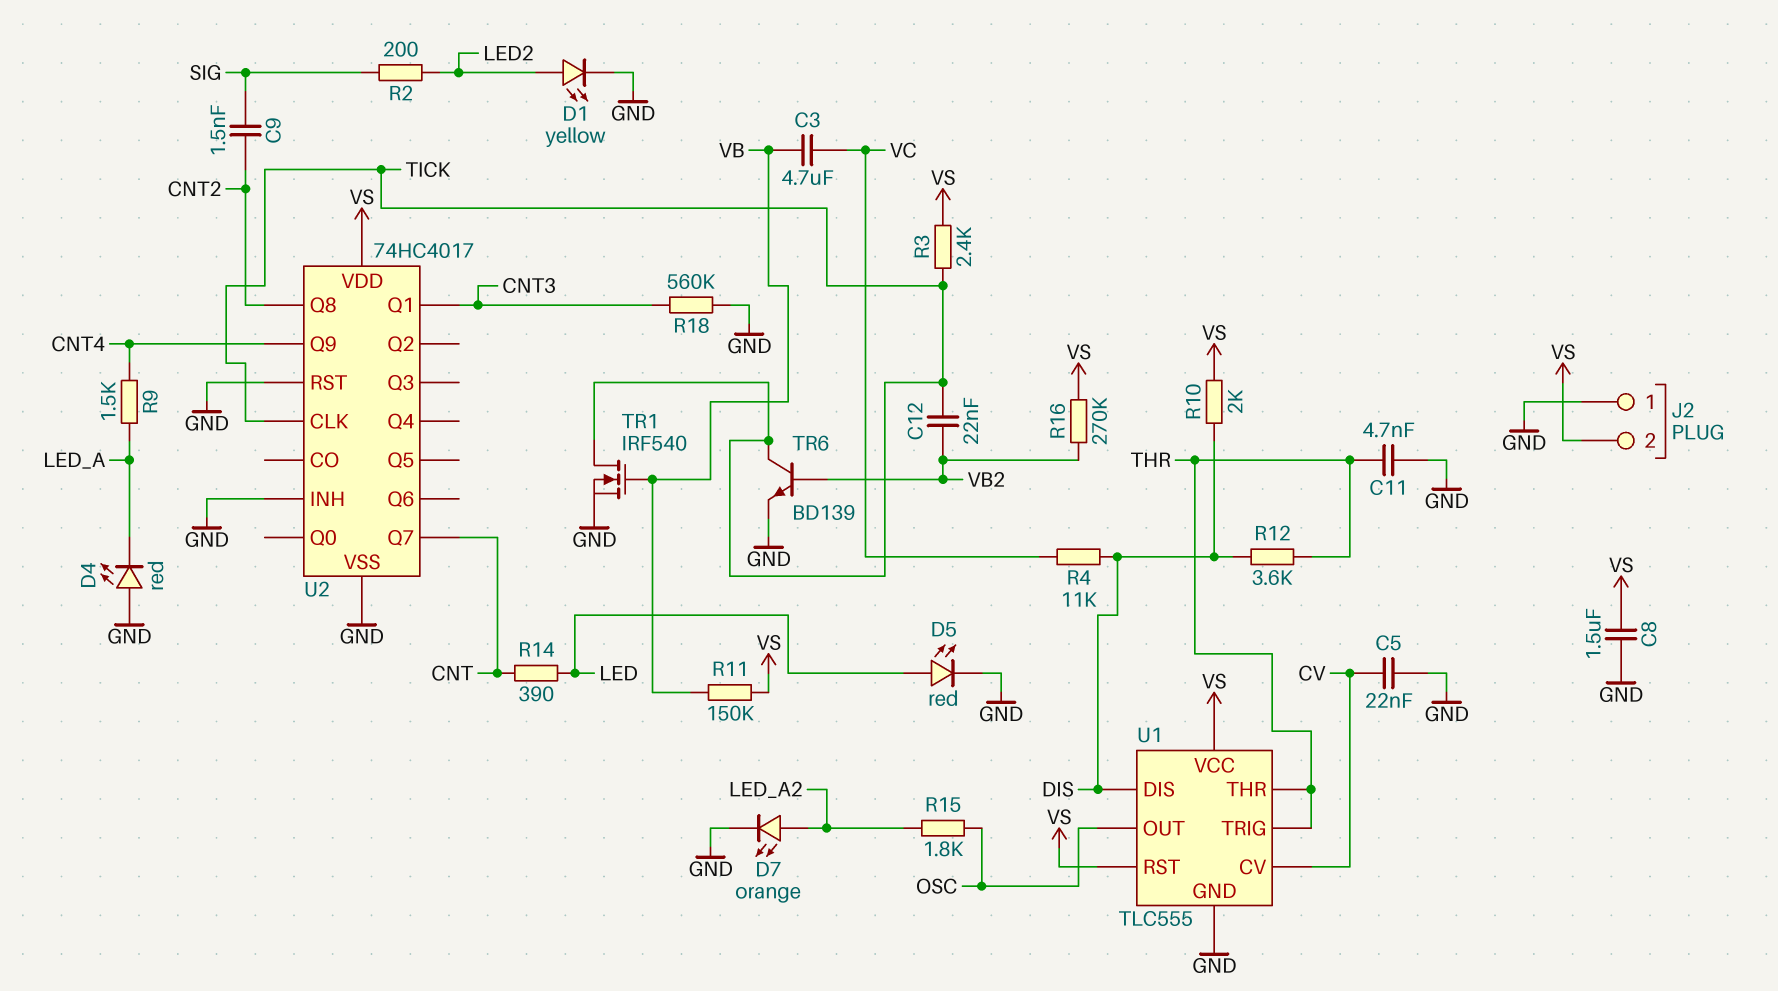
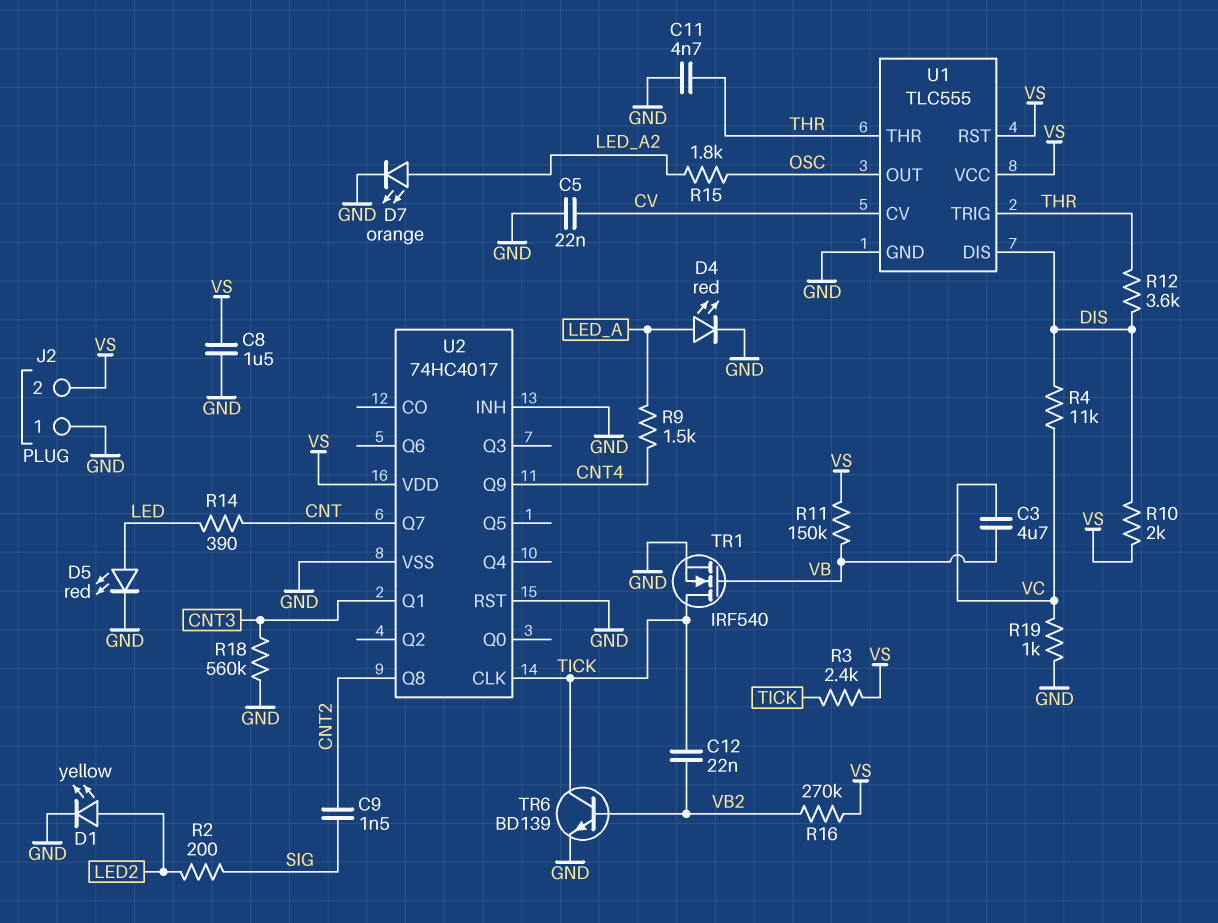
D4: LED red (A GND, K LED_A) -> LED red (A LED_A, K GND)
R19: none -> 1k (GND, VC)

